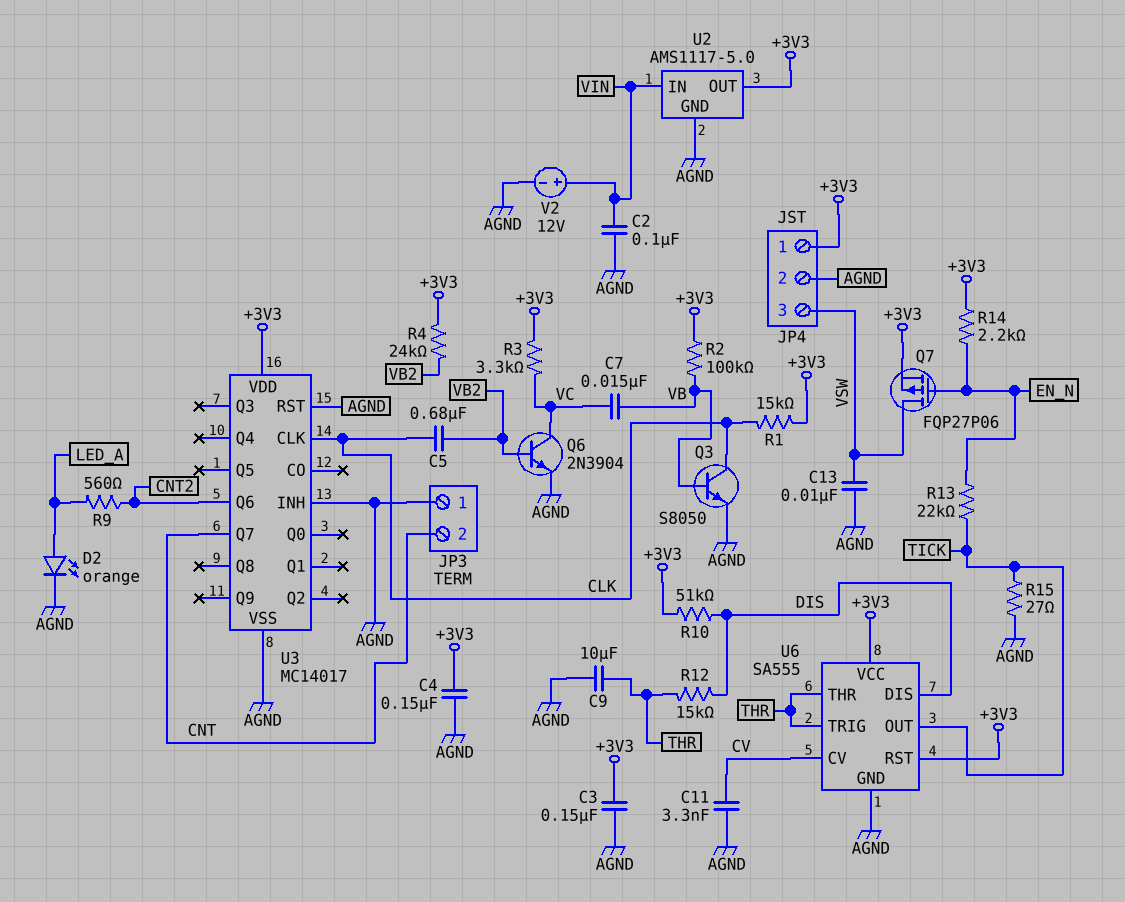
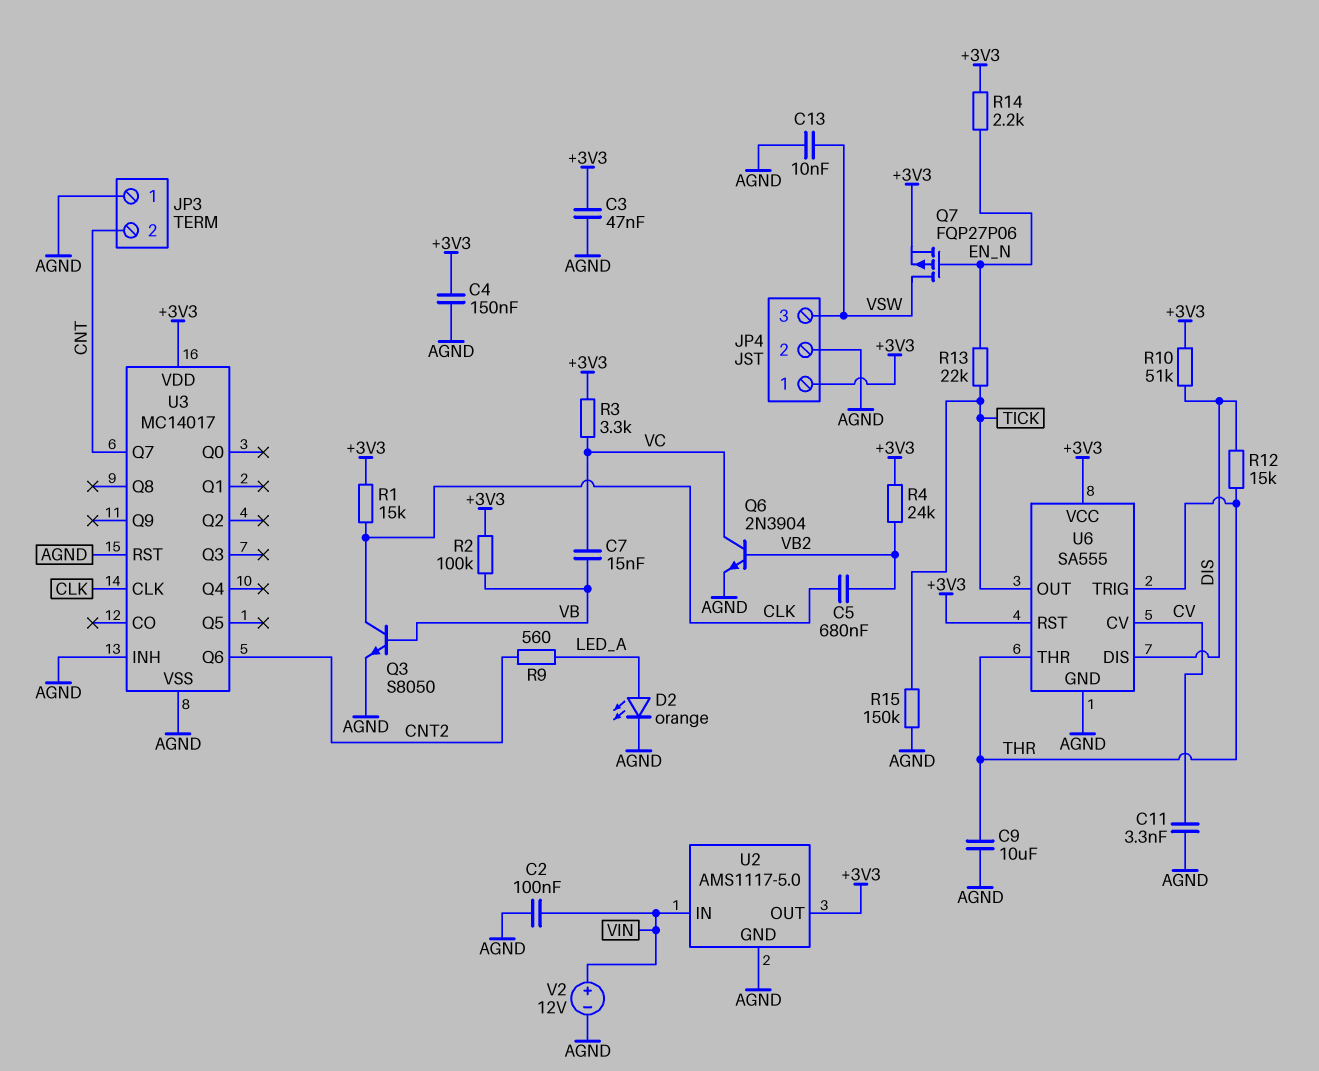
C3: 150nF (+3V3, AGND) -> 47nF (+3V3, AGND)
R15: 27 (AGND, TICK) -> 150k (AGND, TICK)

